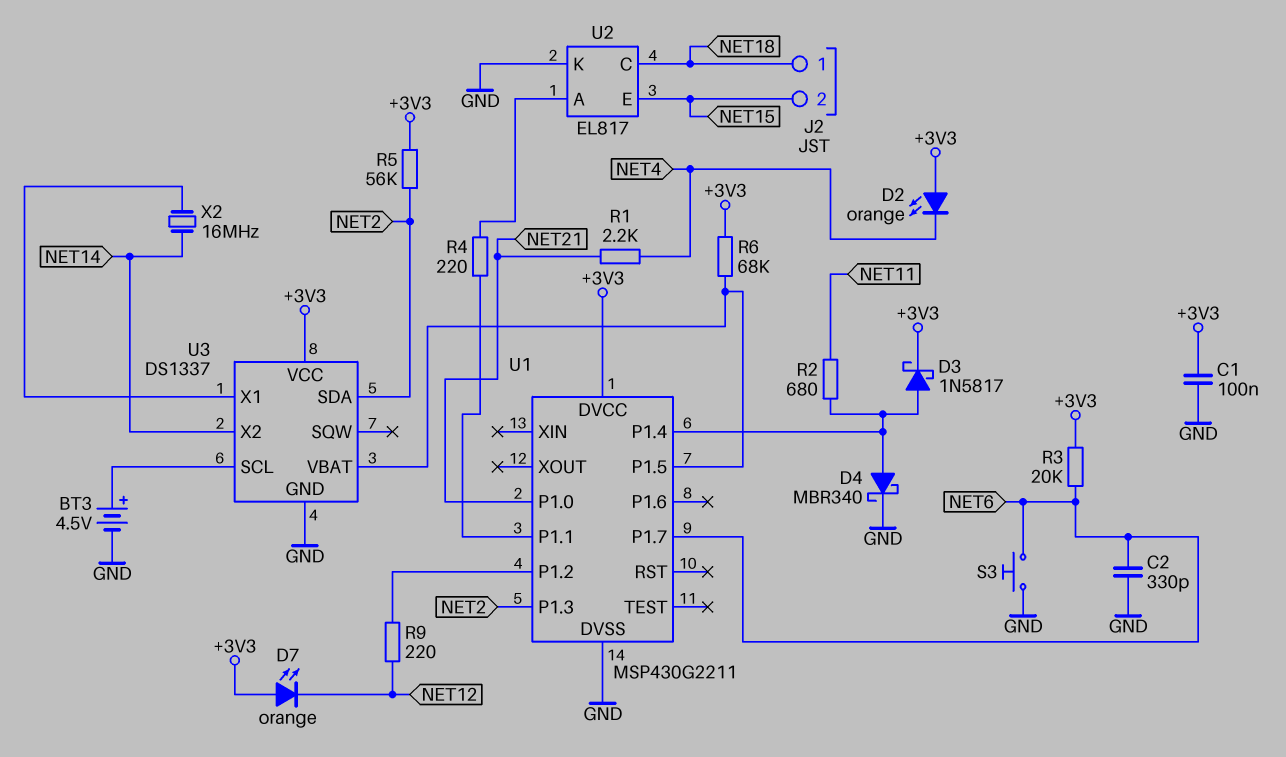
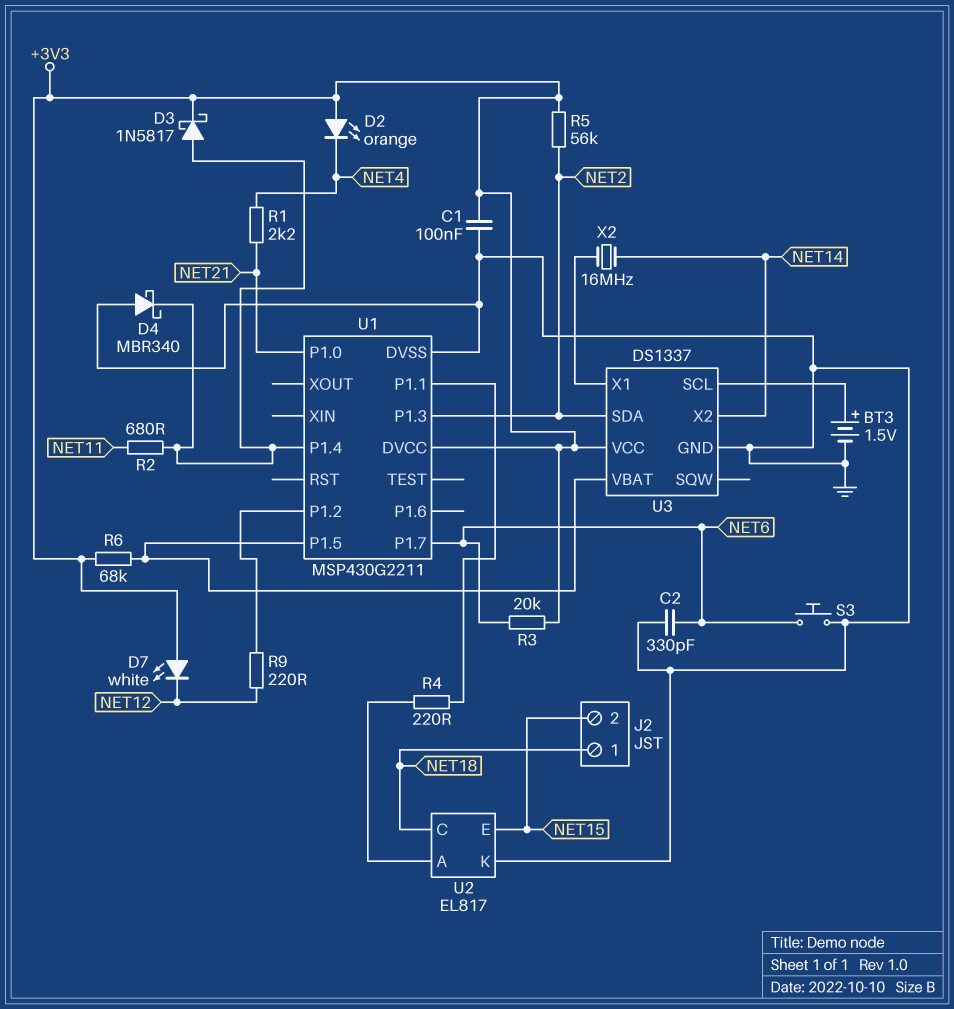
BT3: 4.5V (plus U3/SCL, minus GND) -> 1.5V (plus U3/SCL, minus GND)
D4: schottky MBR340 (A U1/P1.4, K GND) -> schottky MBR340 (A GND, K U1/P1.4)
D7: LED orange (A +3V3, K NET12) -> LED white (A +3V3, K NET12)

